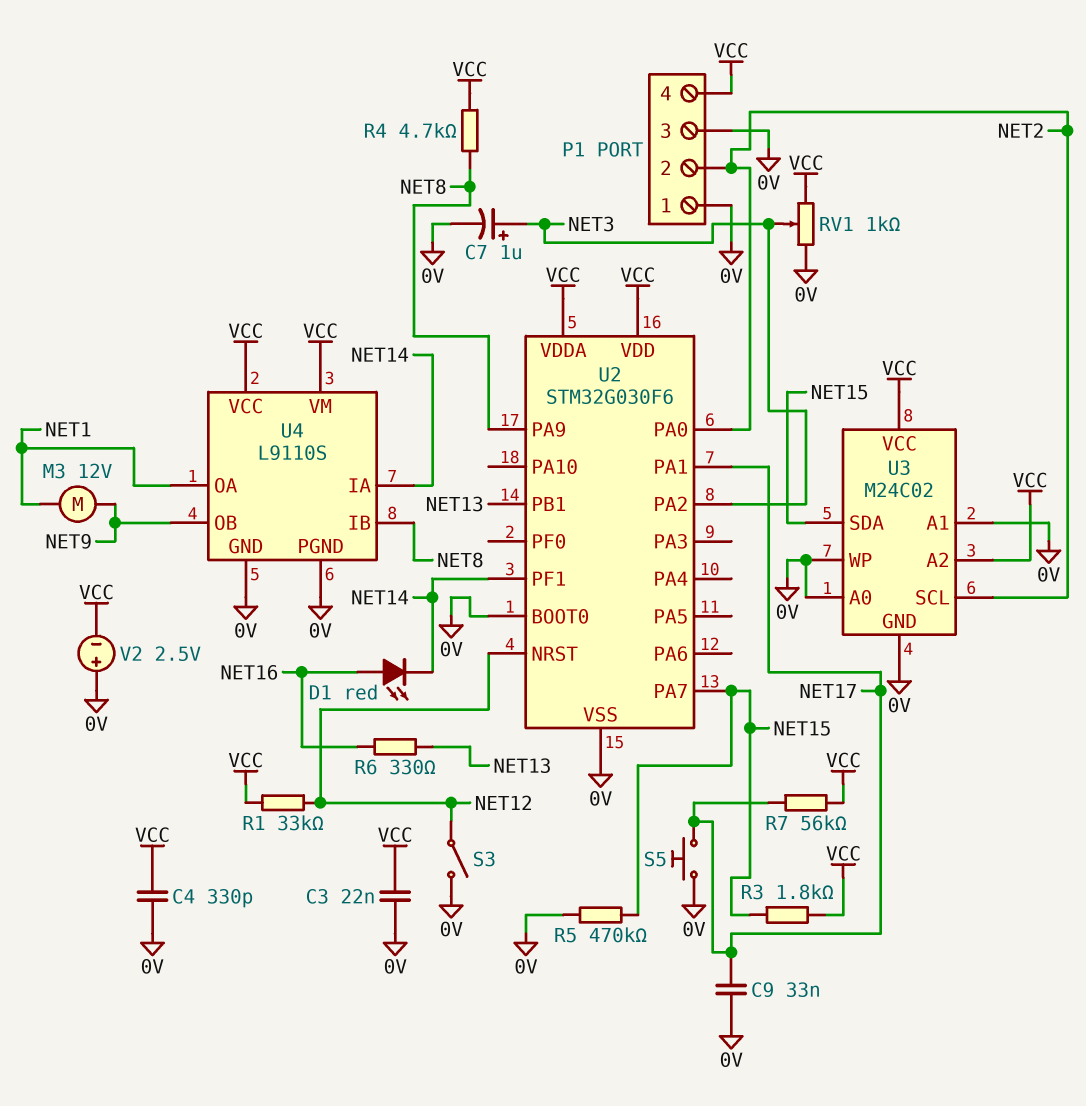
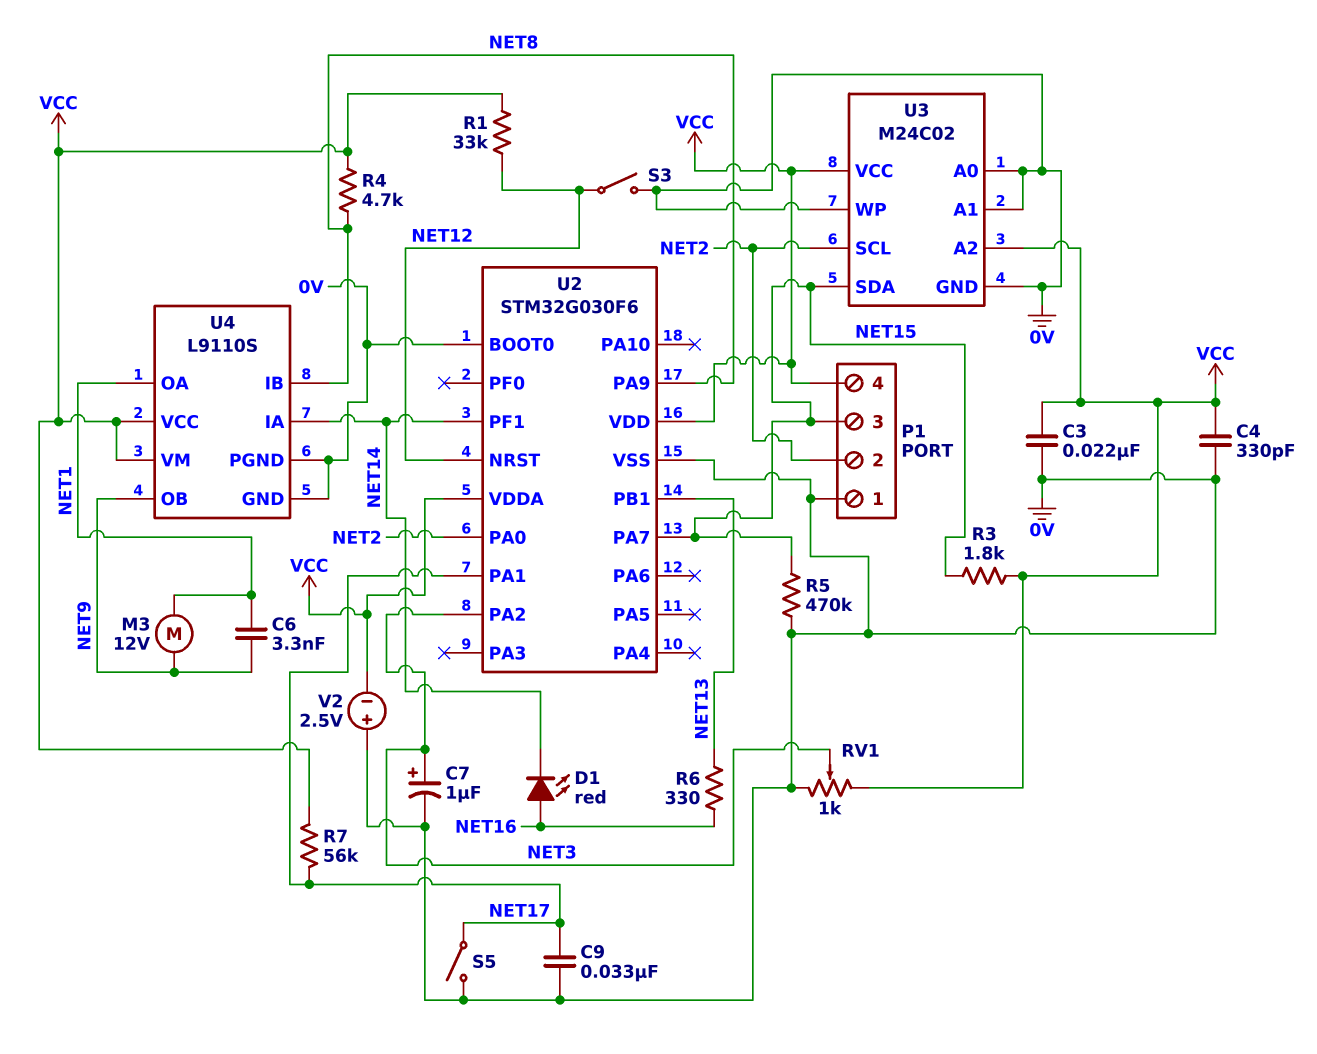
C6: none -> 3.3nF (NET1, NET9)
P1 pin 3: 0V -> NET15
S5: button (0V, NET17) -> switch (0V, NET17)

